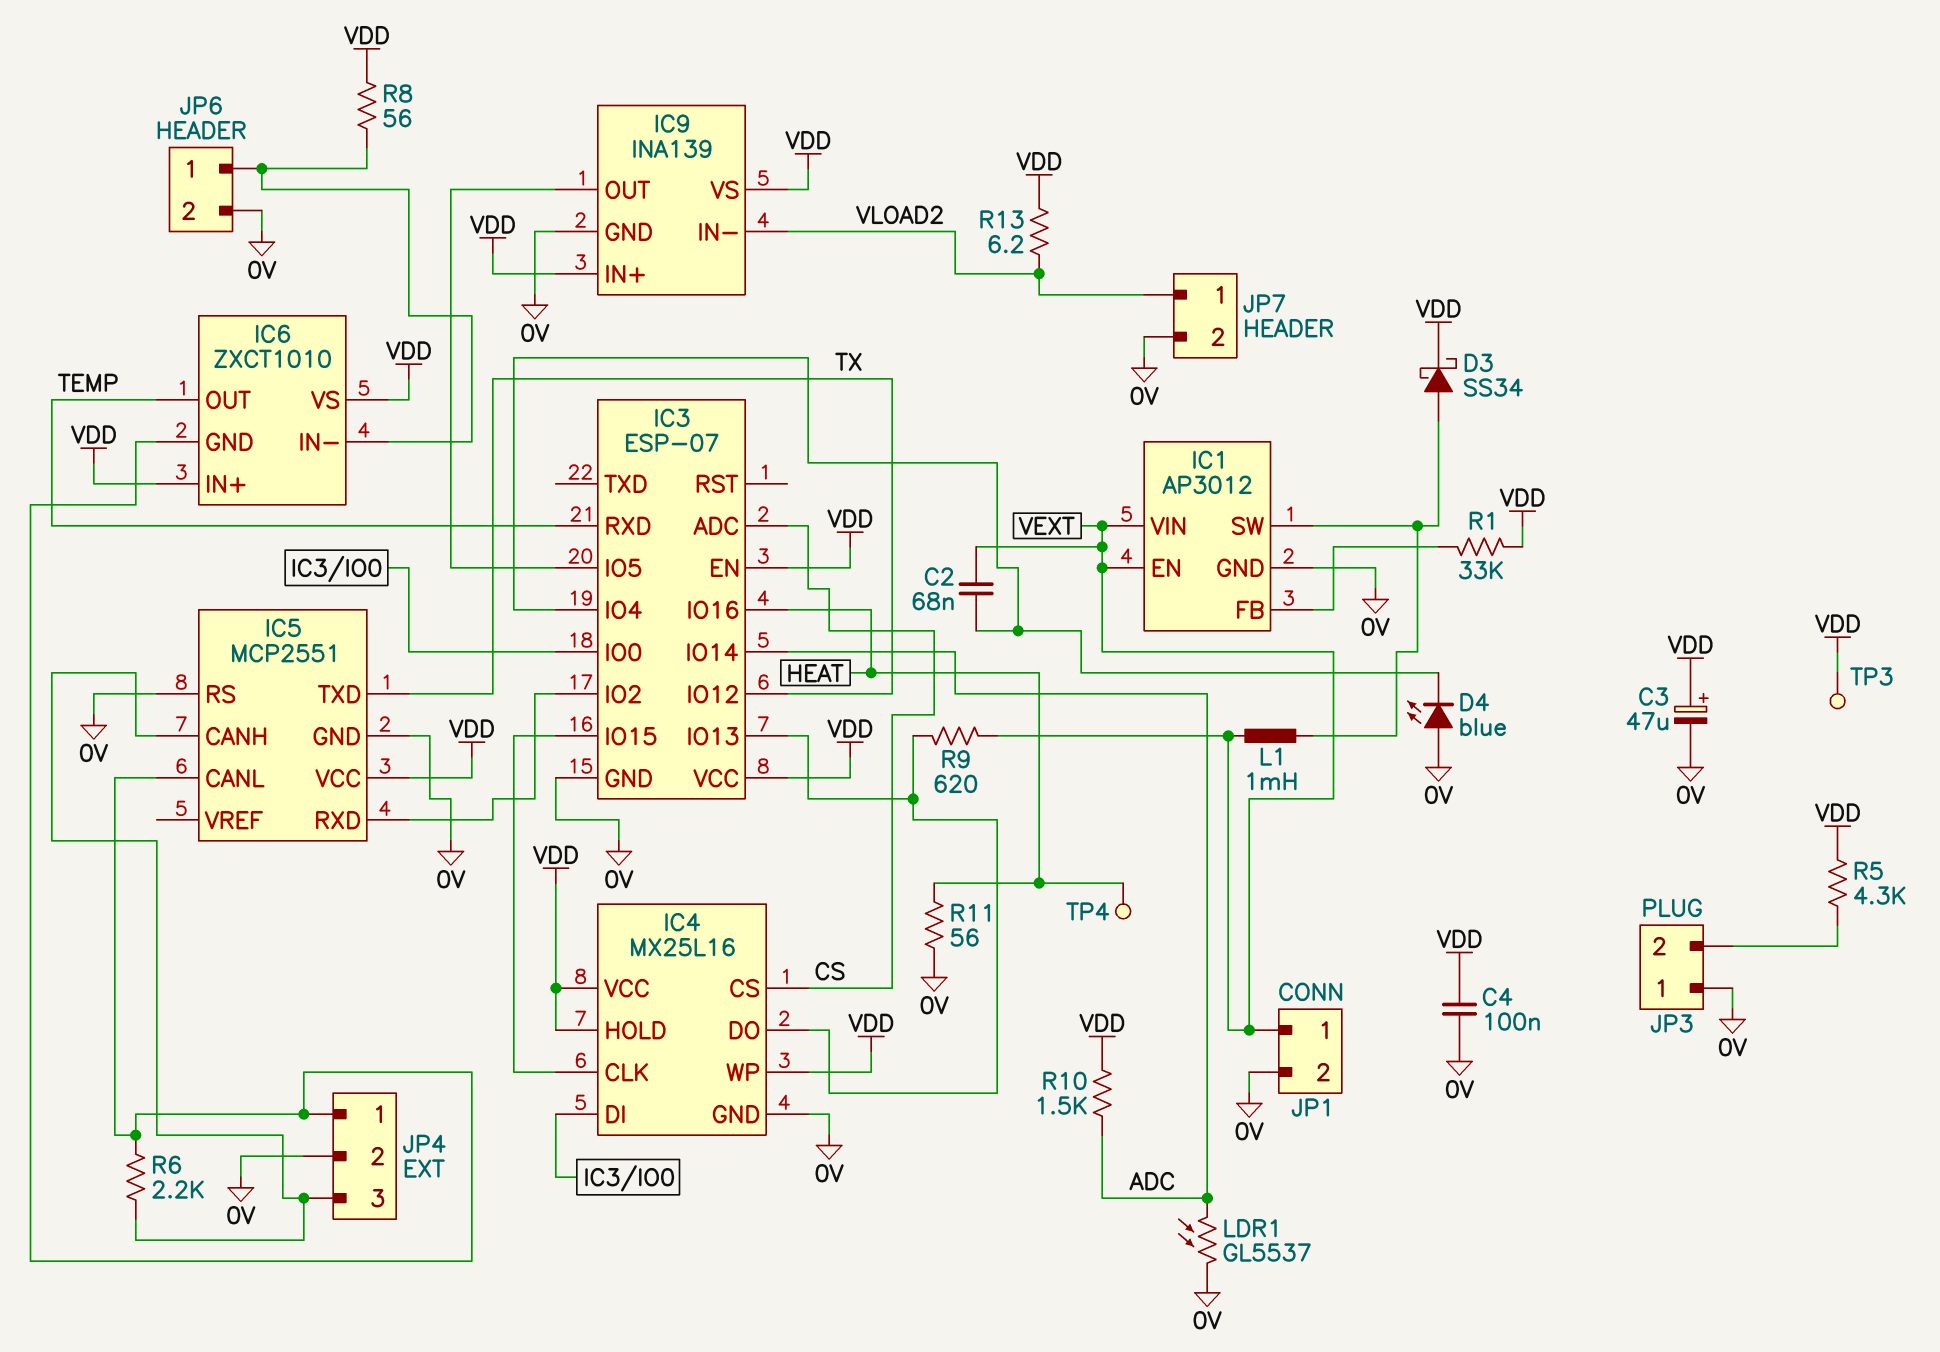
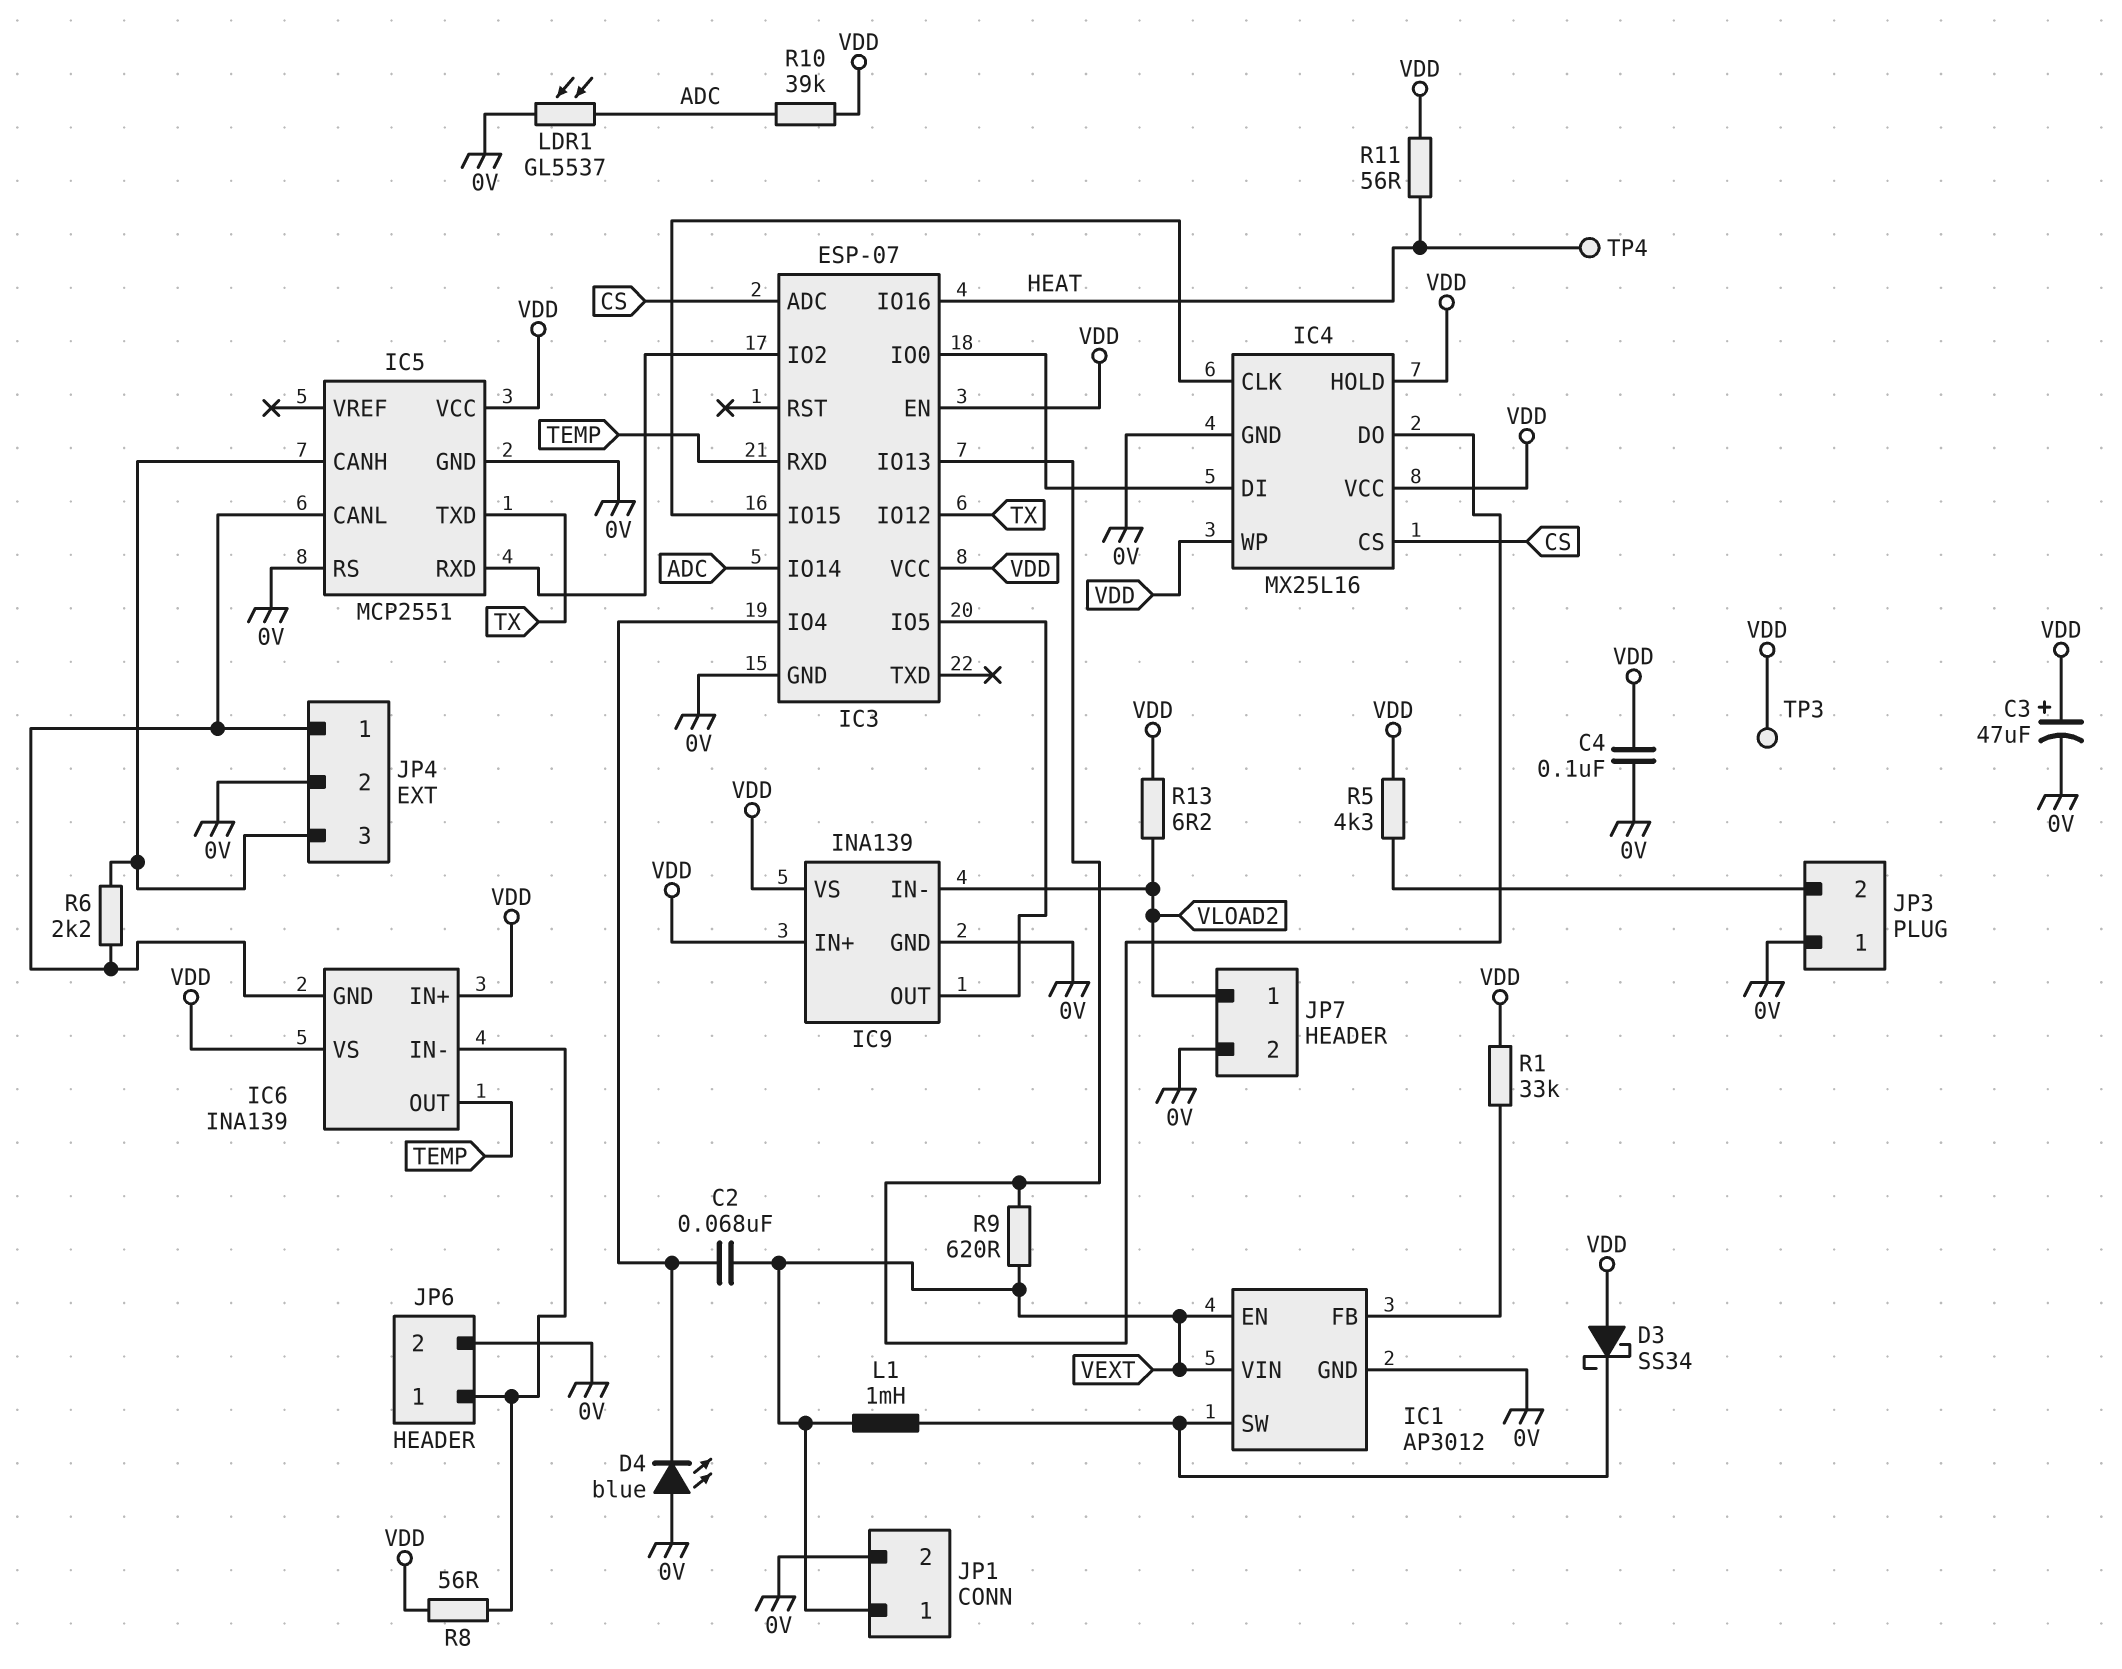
D3: schottky SS34 (A IC1/SW, K VDD) -> schottky SS34 (A VDD, K IC1/SW)
IC6: ZXCT1010 -> INA139
R10: 1.5k (ADC, VDD) -> 39k (ADC, VDD)
R11: 56 (0V, HEAT) -> 56 (HEAT, VDD)

